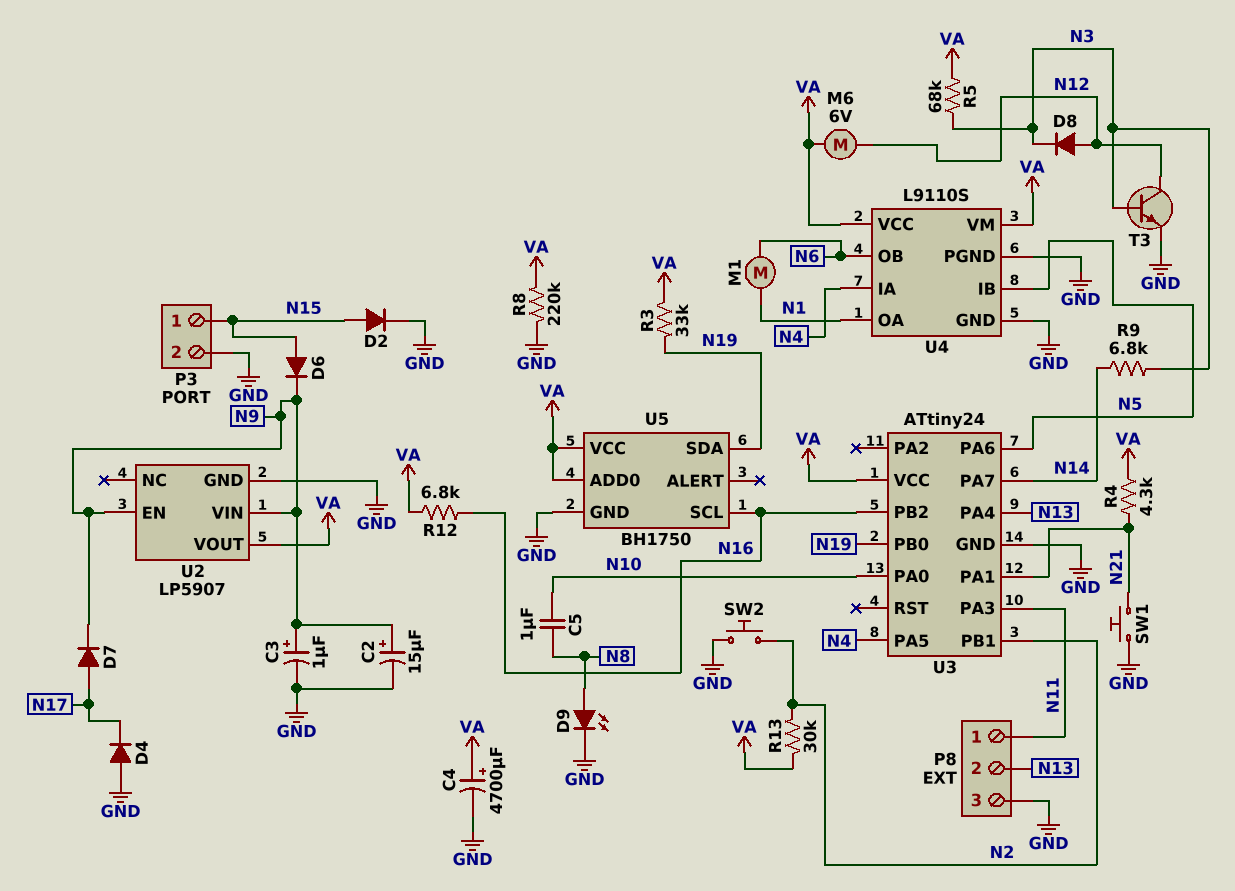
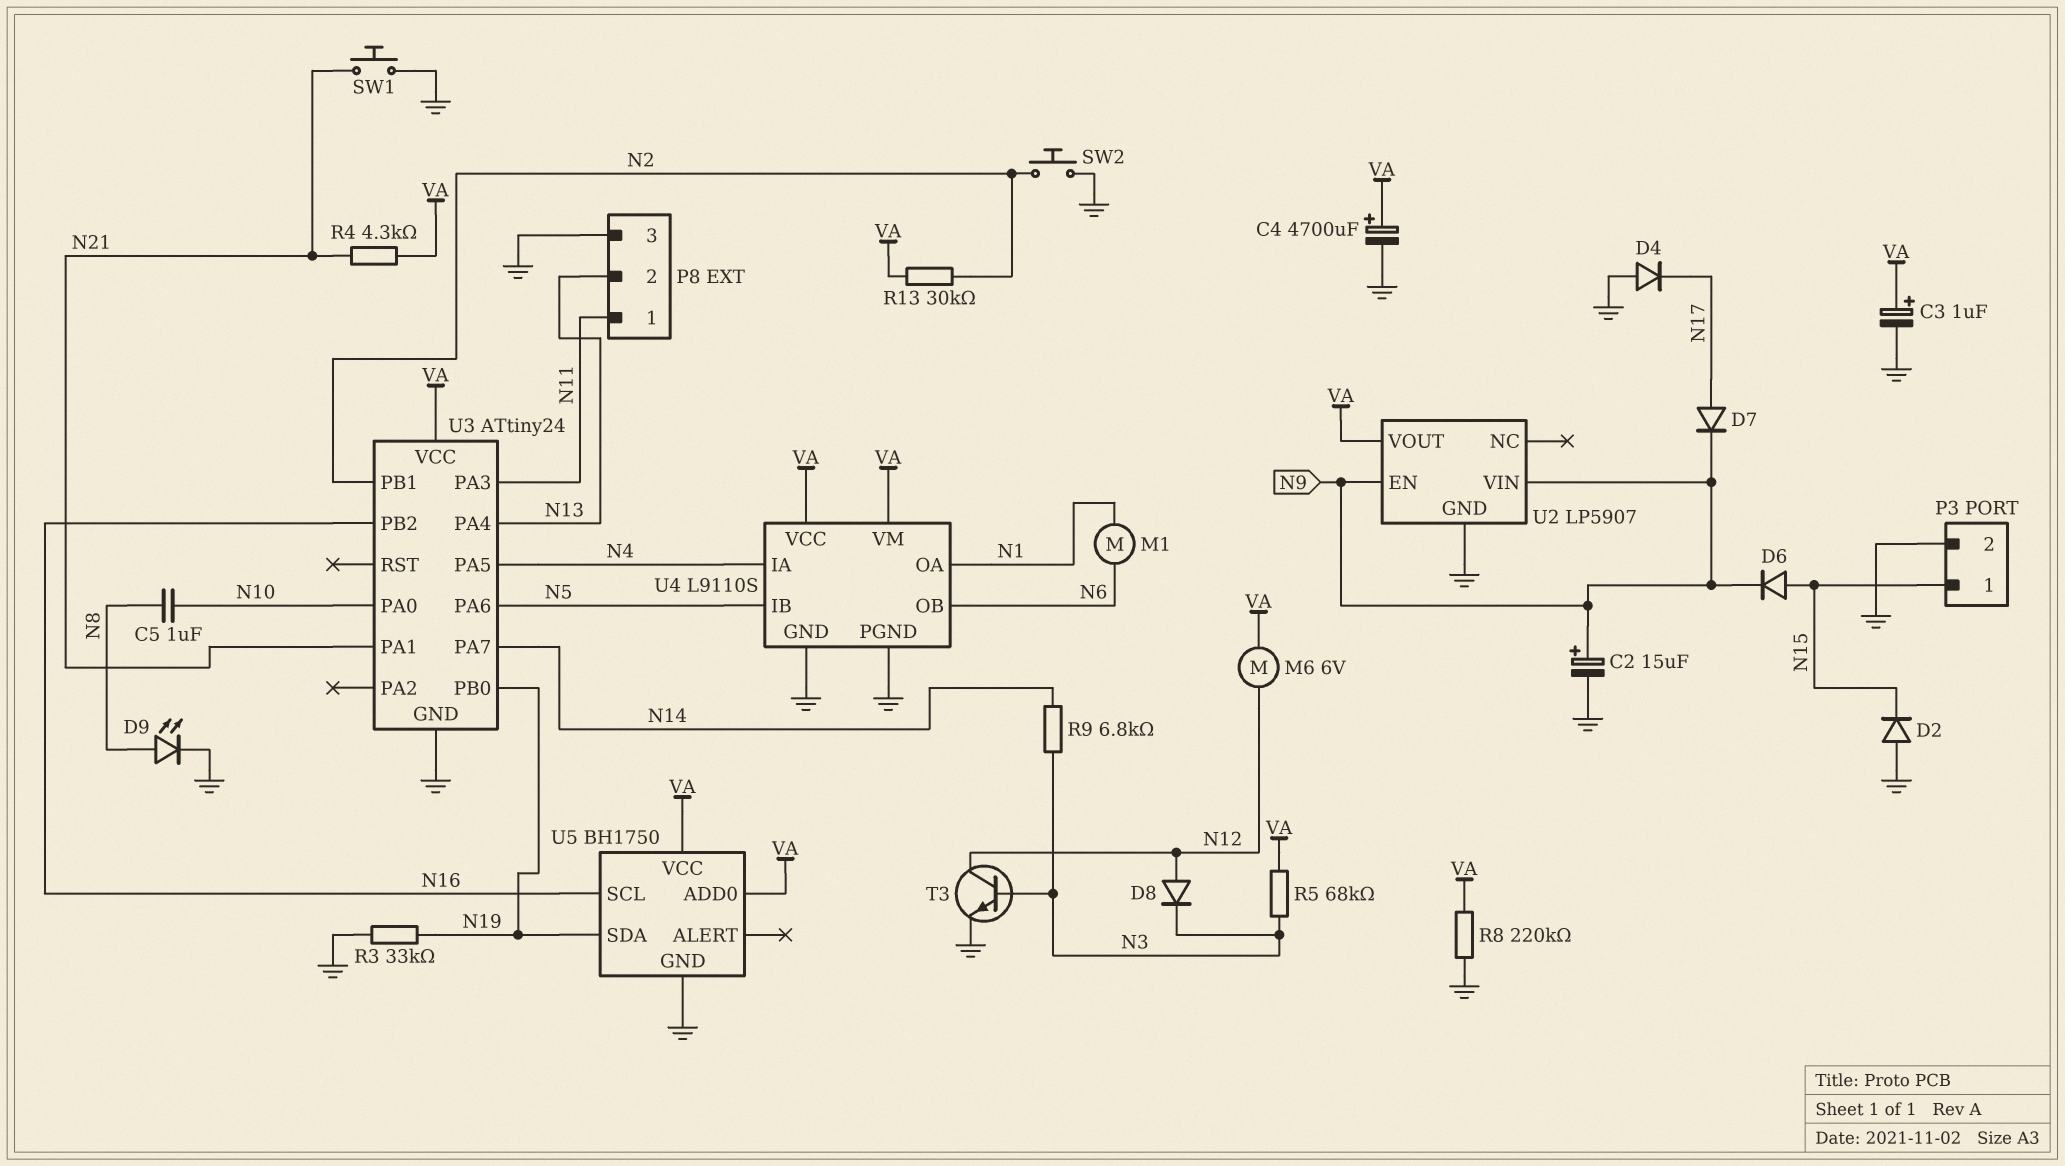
C3: 1uF (plus N9, minus GND) -> 1uF (plus VA, minus GND)
D2: diode (A N15, K GND) -> diode (A GND, K N15)
R3: 33k (N19, VA) -> 33k (GND, N19)
R12: 6.8k (N16, VA) -> none

